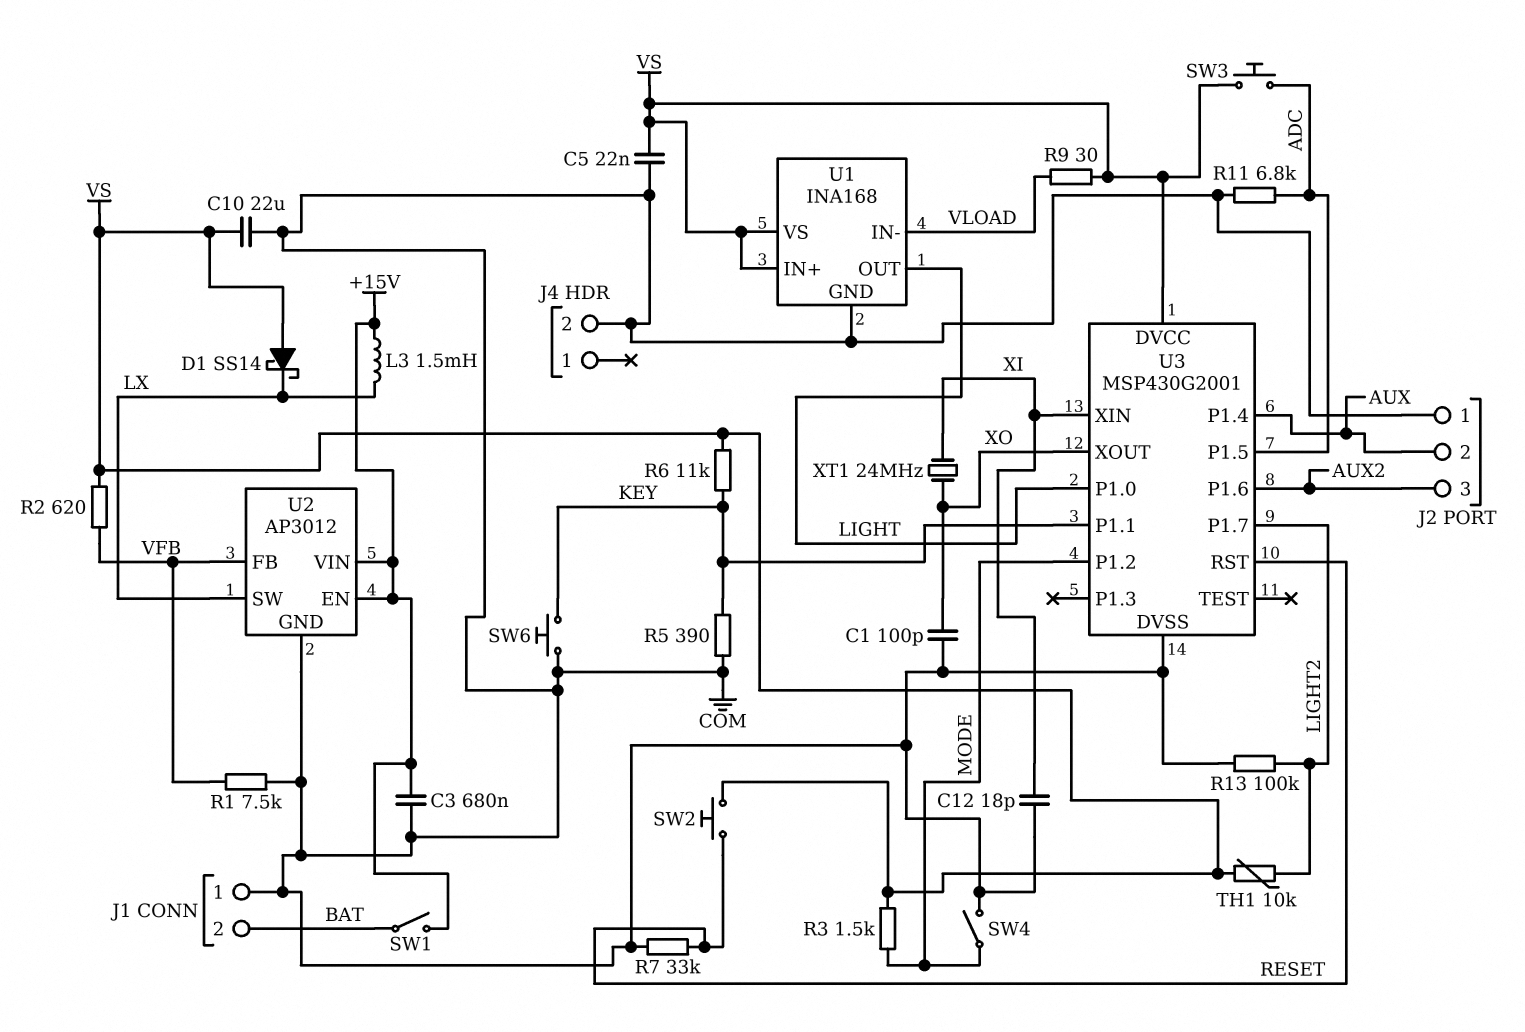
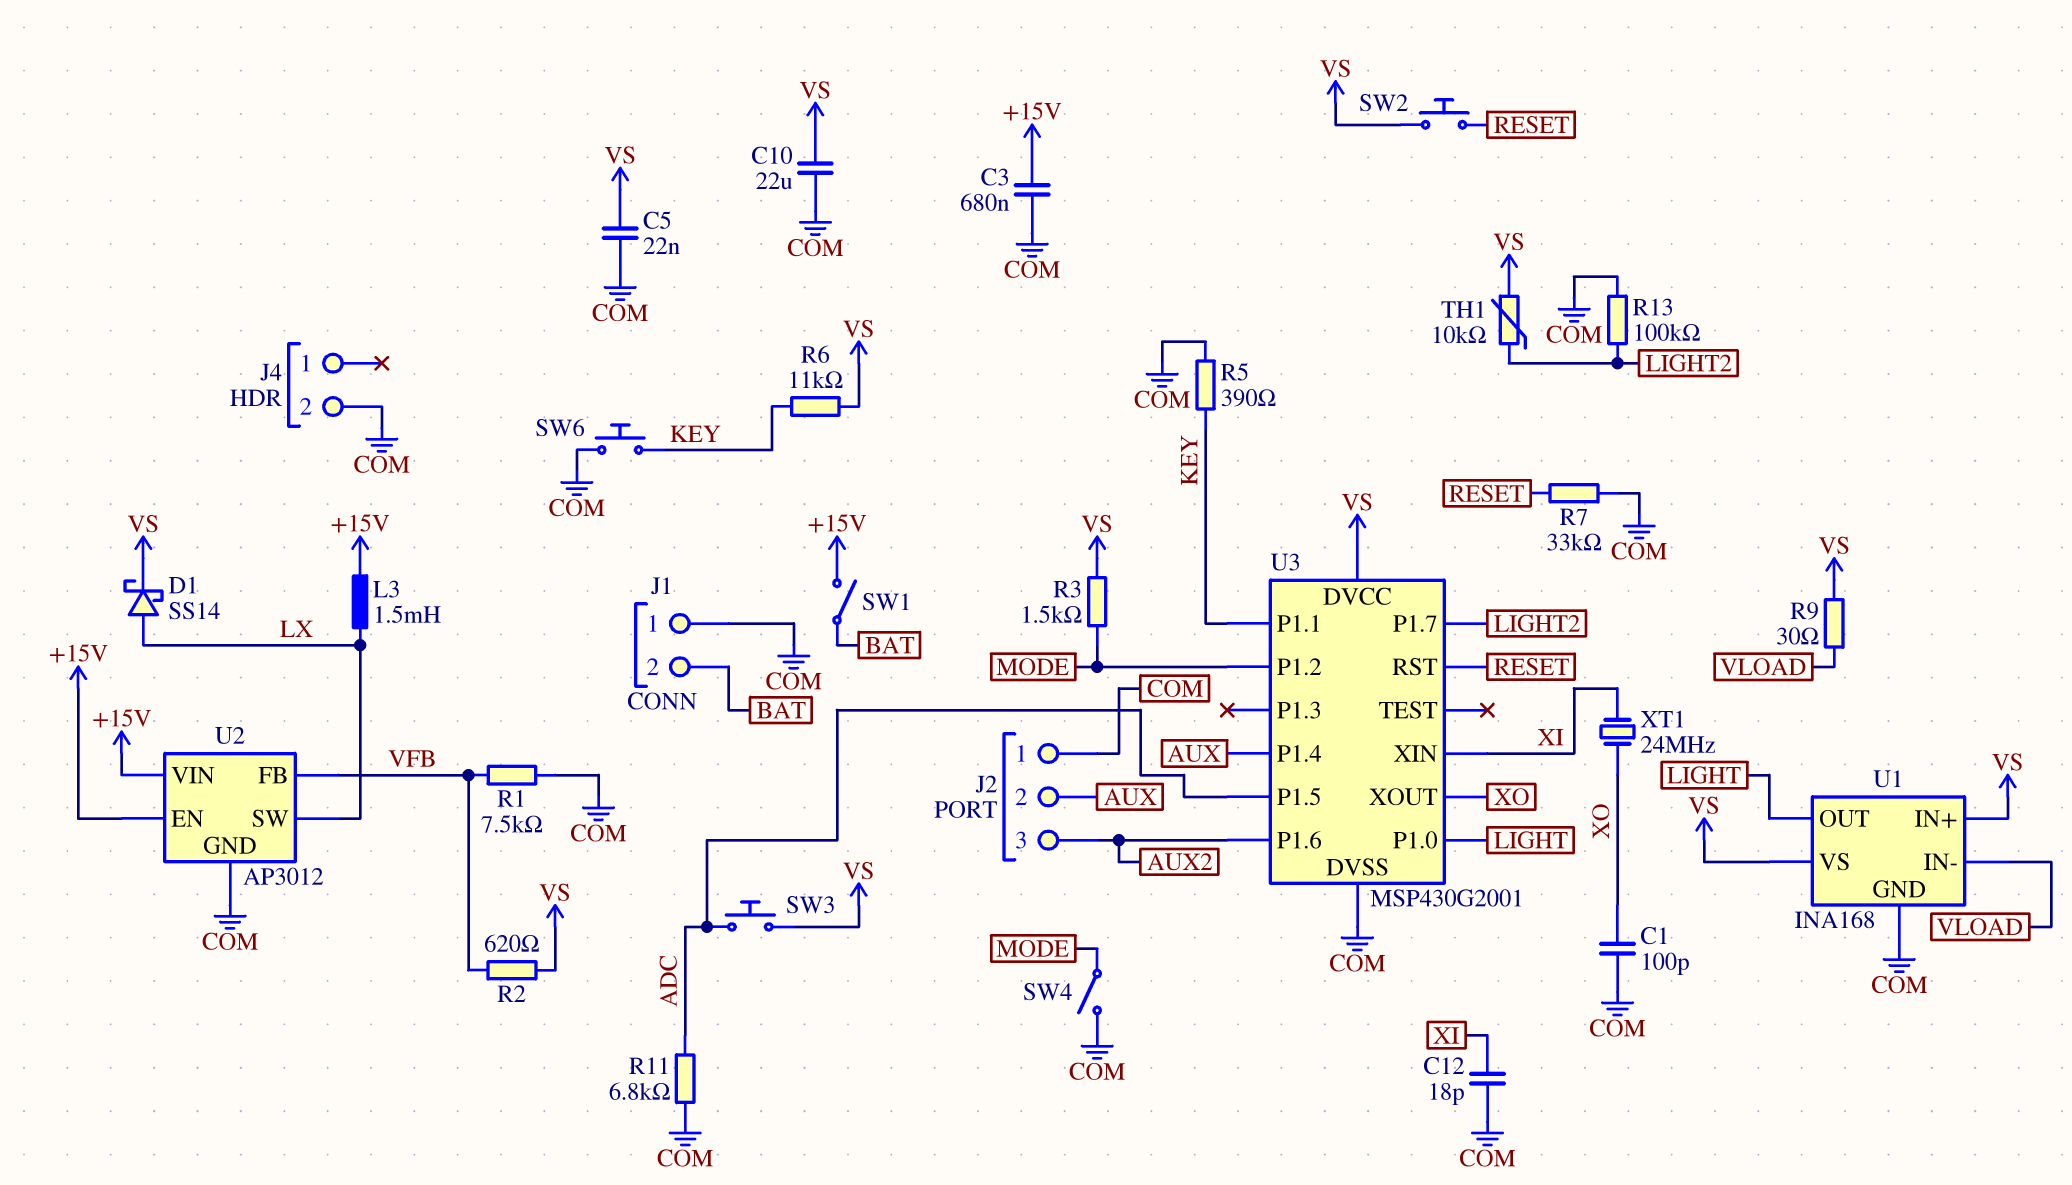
D1: schottky SS14 (A VS, K LX) -> schottky SS14 (A LX, K VS)

